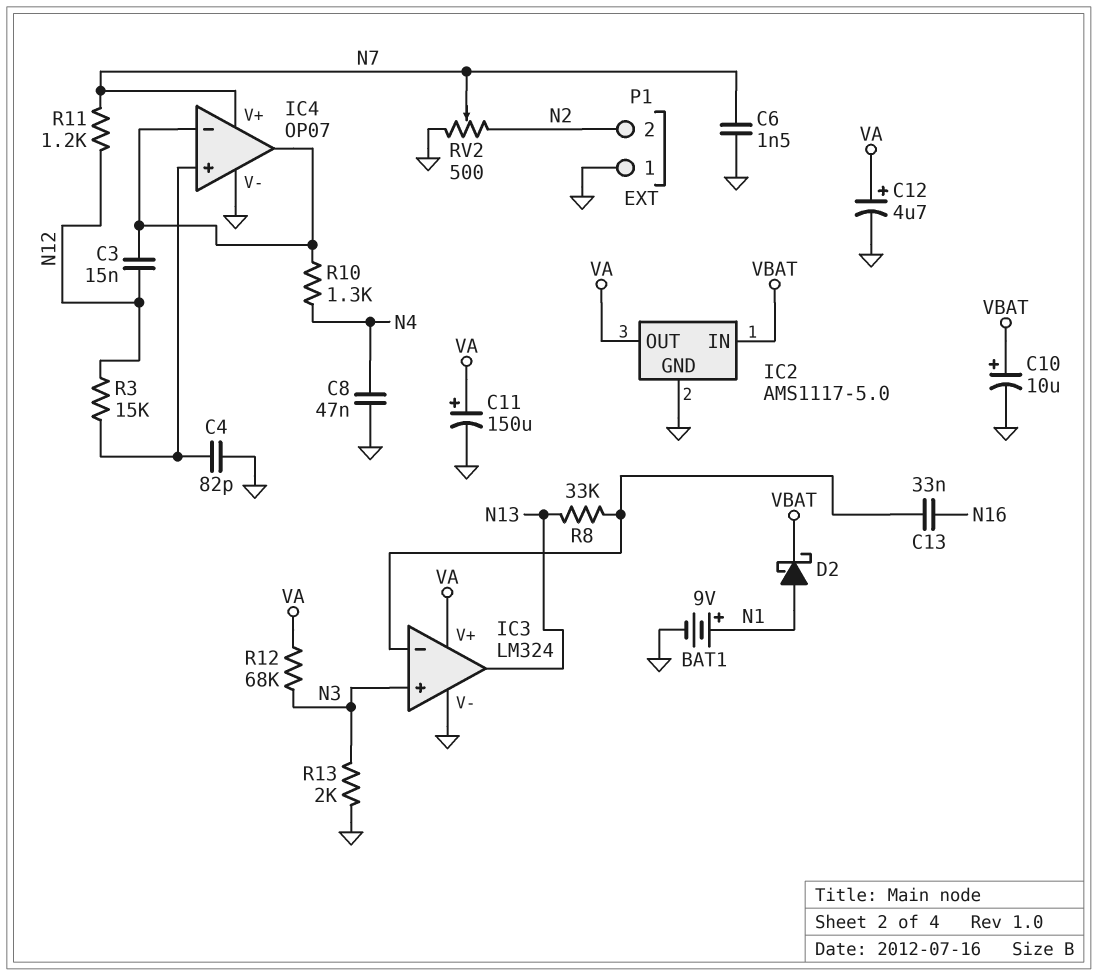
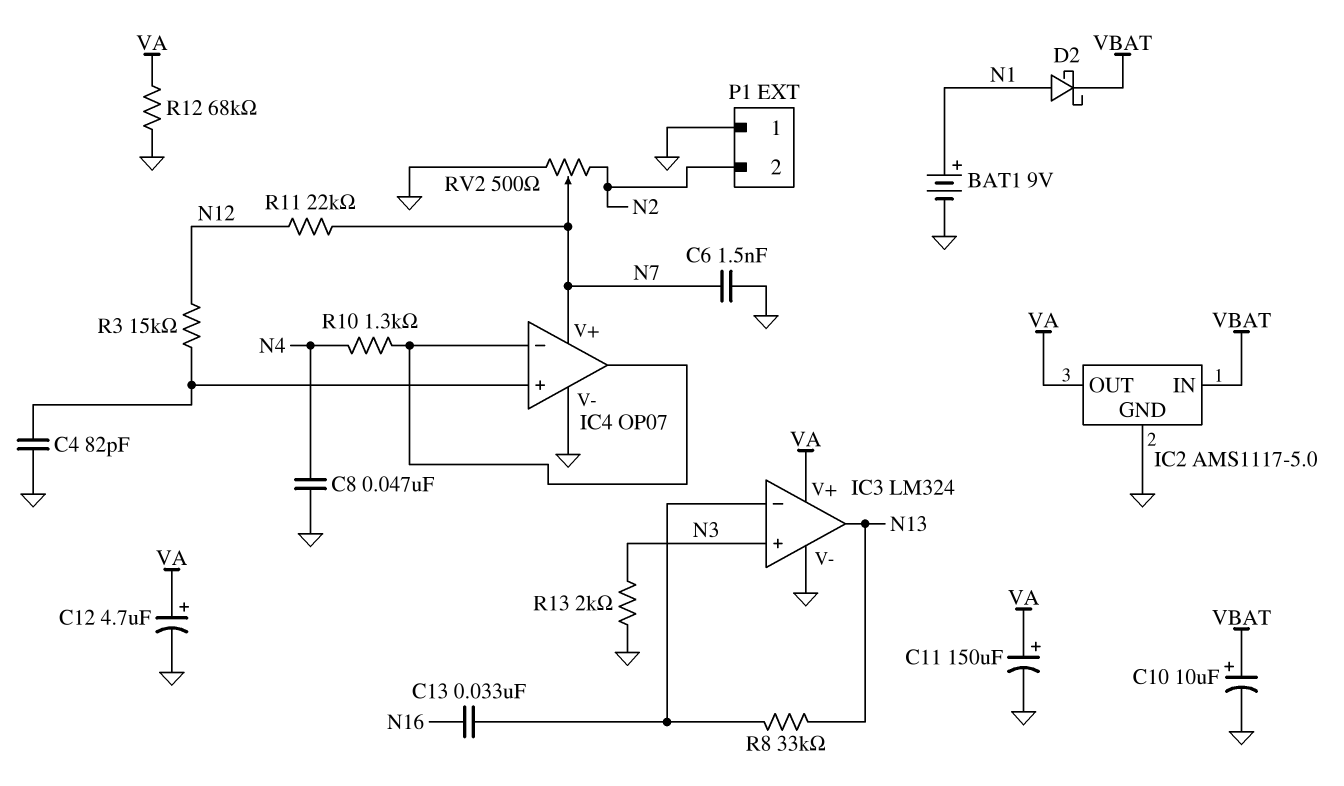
C3: 15nF (IC4/in-, N12) -> none
R11: 1.2k (N7, N12) -> 22k (N7, N12)
R12: 68k (N3, VA) -> 68k (GND, VA)

